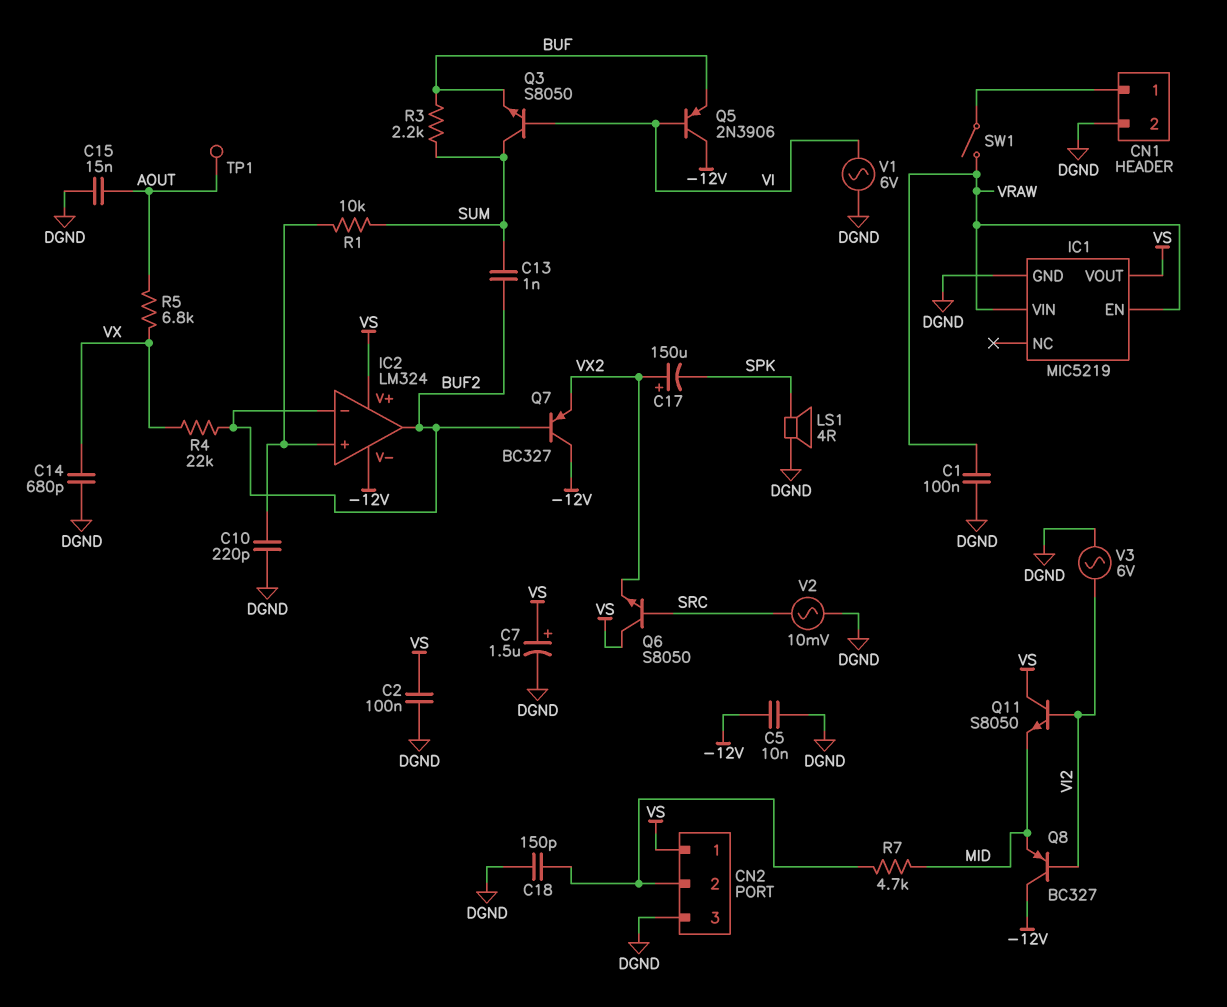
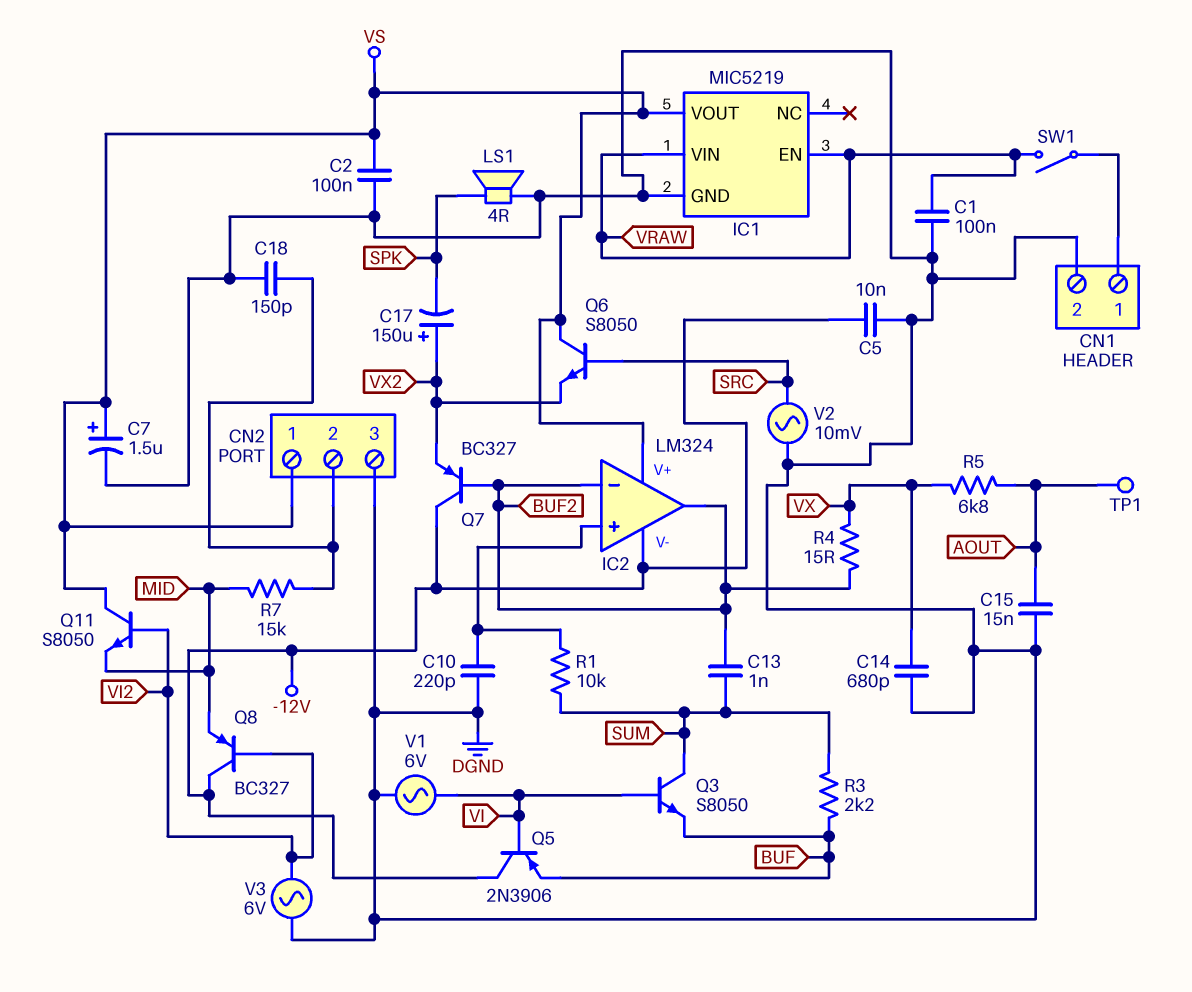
R4: 22k (BUF2, VX) -> 15 (BUF2, VX)
R7: 4.7k (CN2/2, MID) -> 15k (CN2/2, MID)

